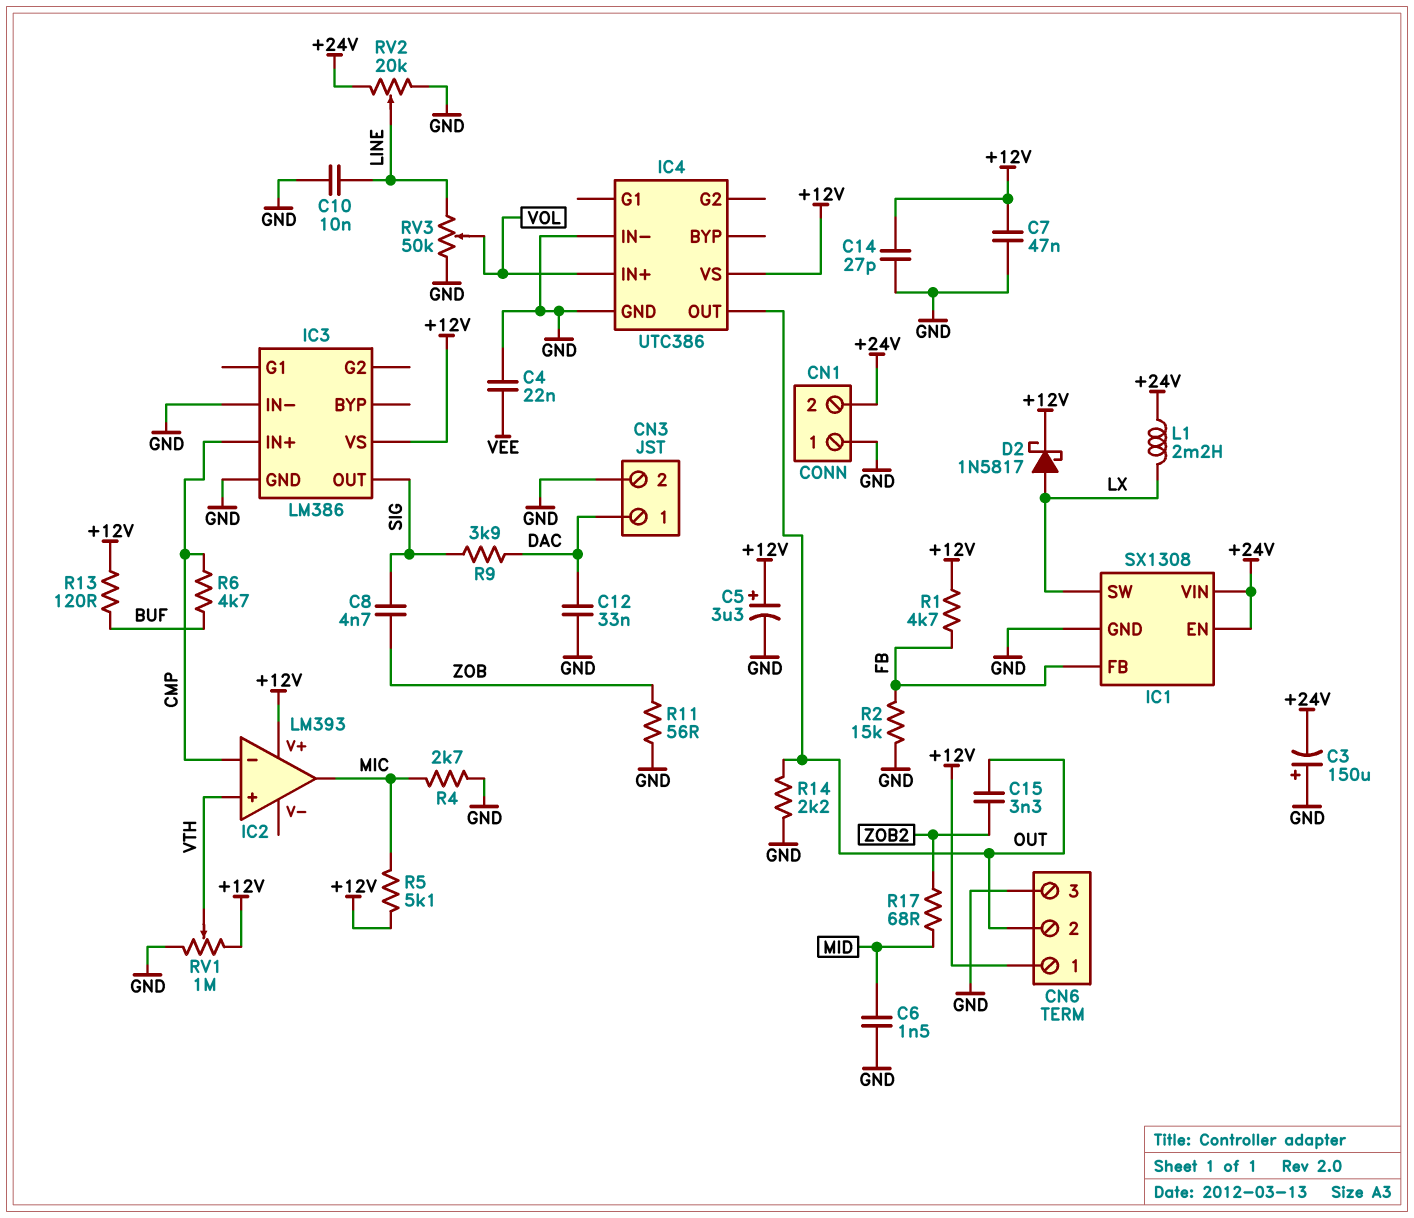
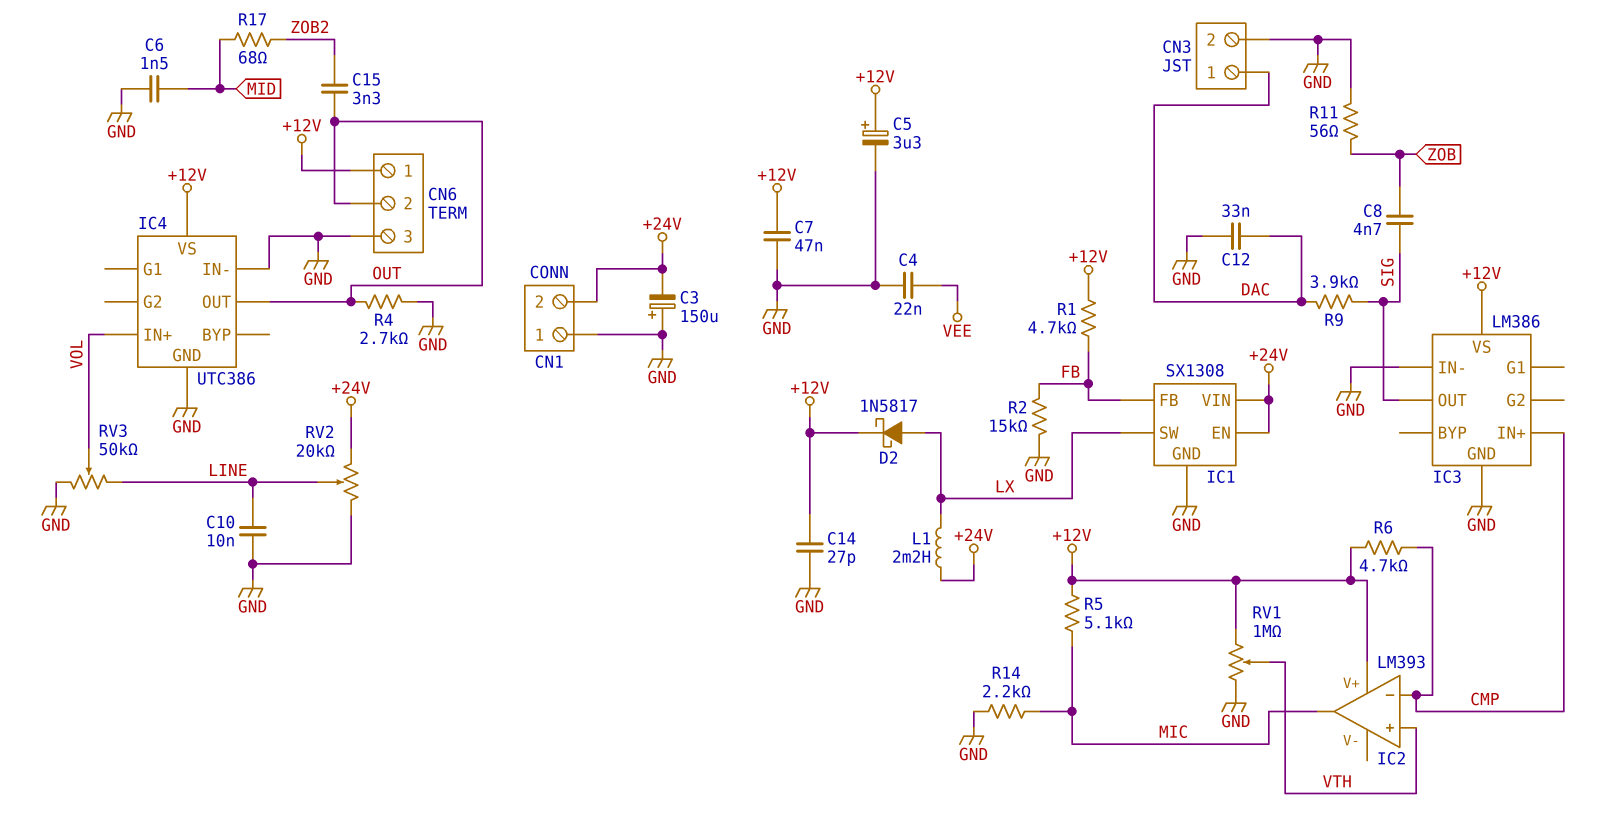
R4: 2.7k (GND, MIC) -> 2.7k (GND, OUT)
R6: 4.7k (BUF, CMP) -> 4.7k (+12V, CMP)
R13: 120 (+12V, BUF) -> none
R14: 2.2k (GND, OUT) -> 2.2k (GND, MIC)

